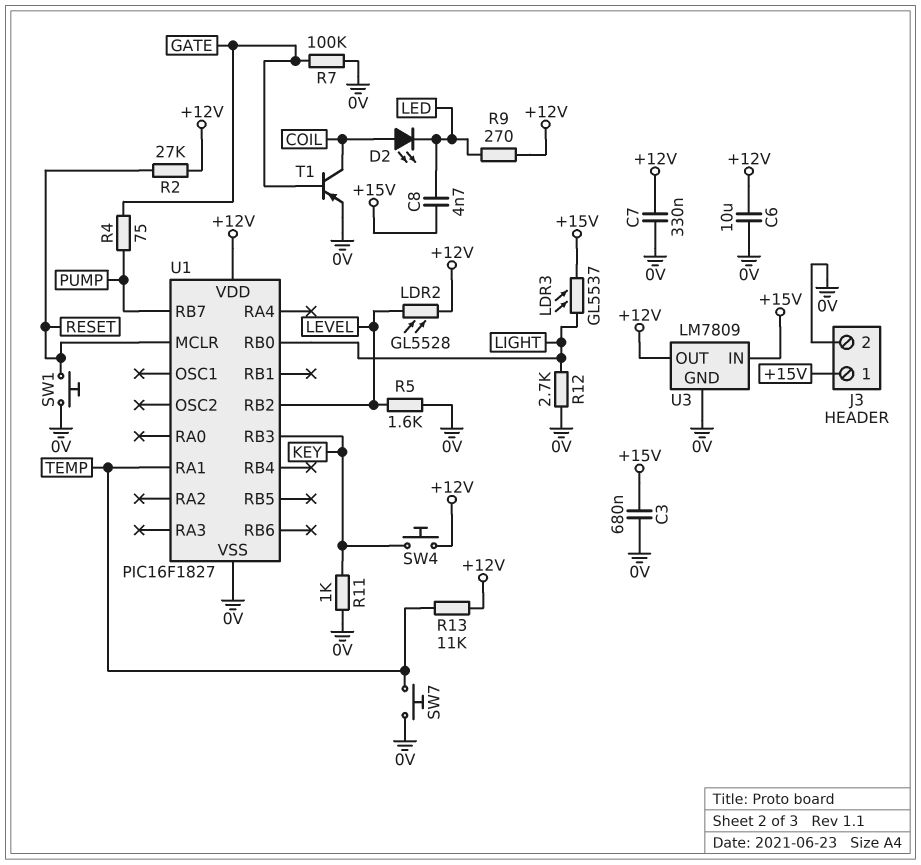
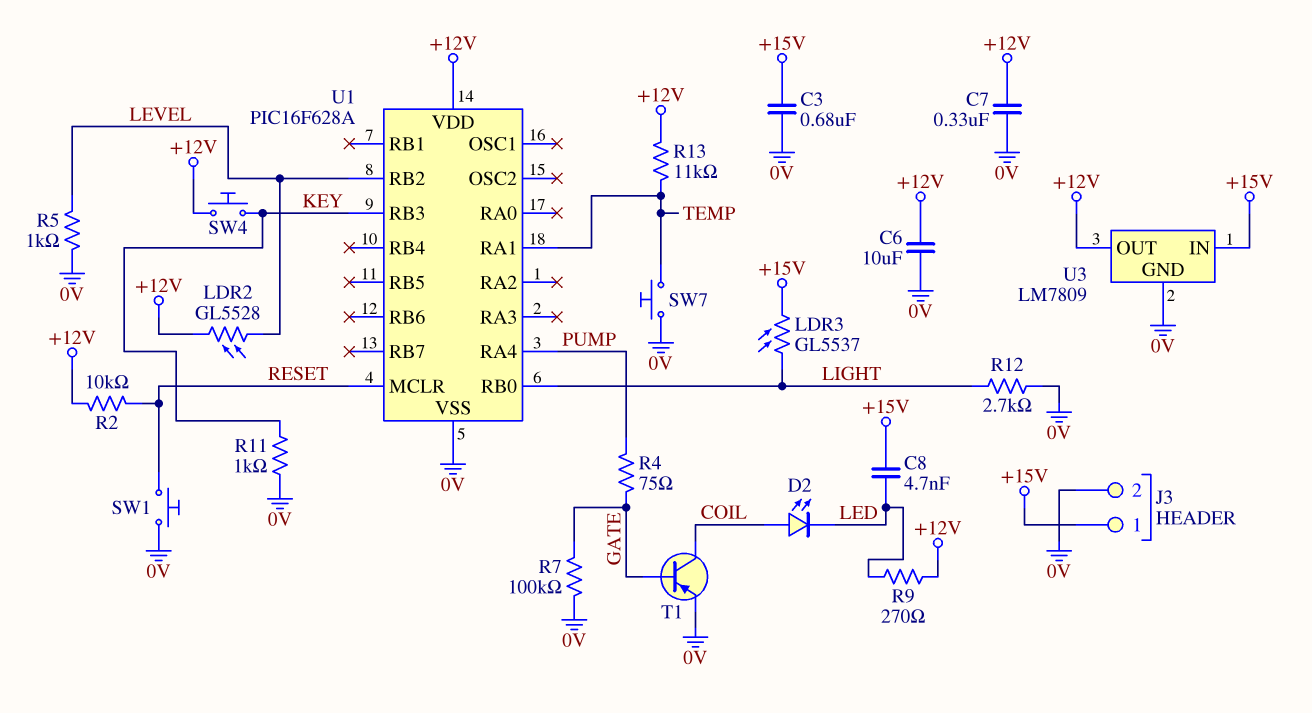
R2: 27k (+12V, RESET) -> 10k (+12V, RESET)
R5: 1.6k (0V, LEVEL) -> 1k (0V, LEVEL)
U1: PIC16F1827 -> PIC16F628A
U1 pin RA4: none -> PUMP
U1 pin RB7: PUMP -> none

